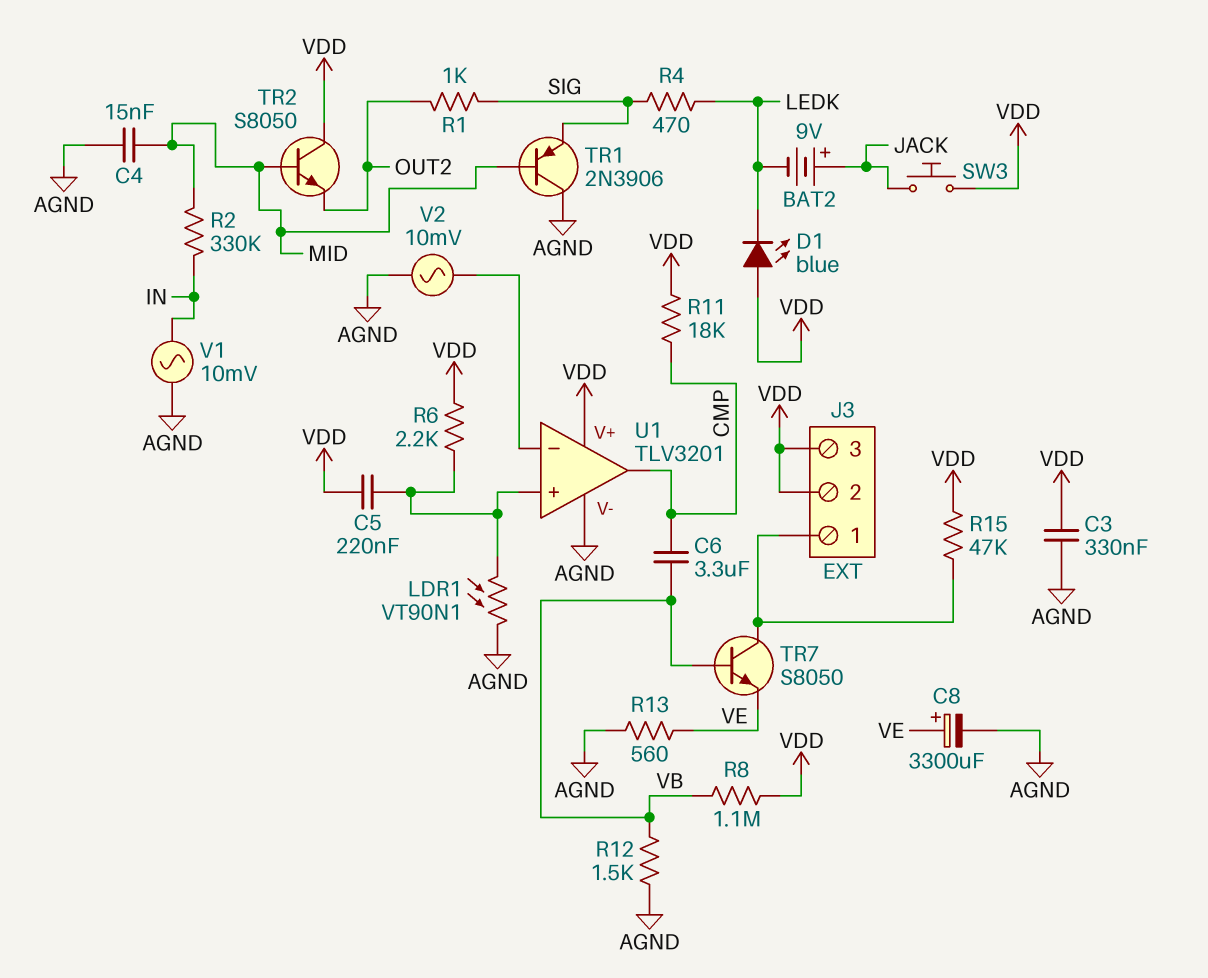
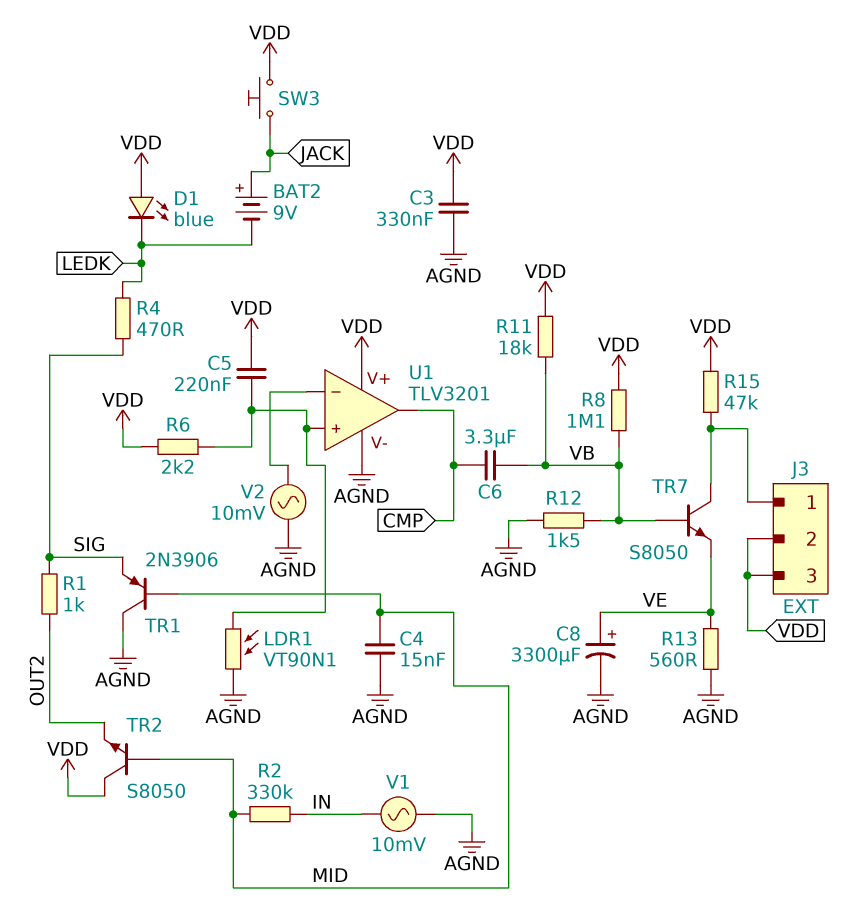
R11: 18k (CMP, VDD) -> 18k (VB, VDD)

